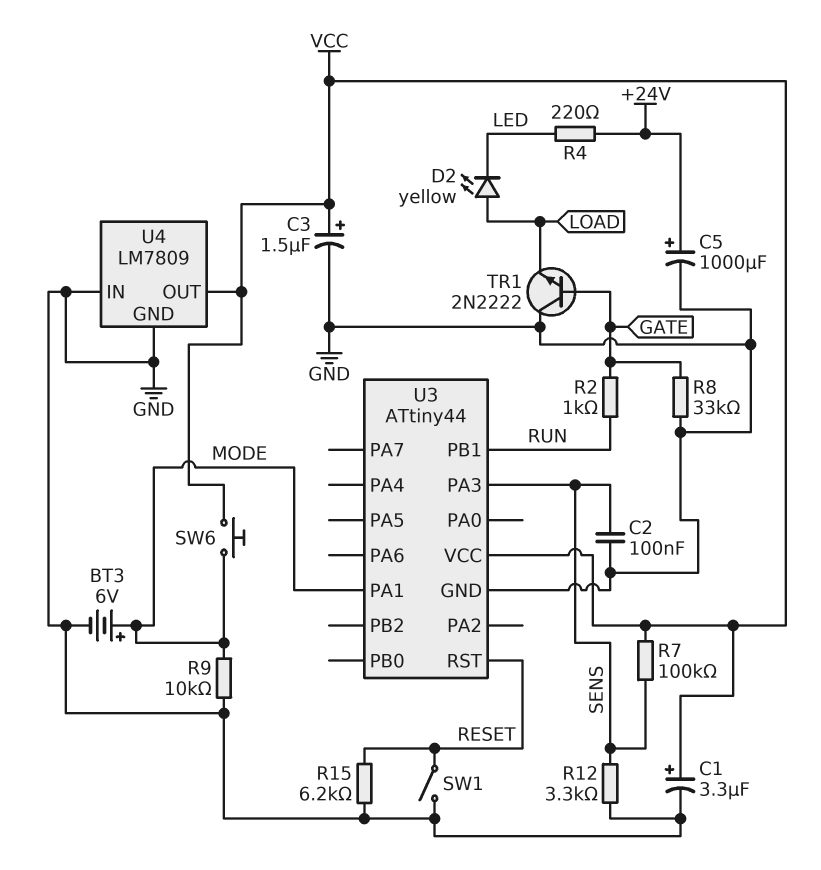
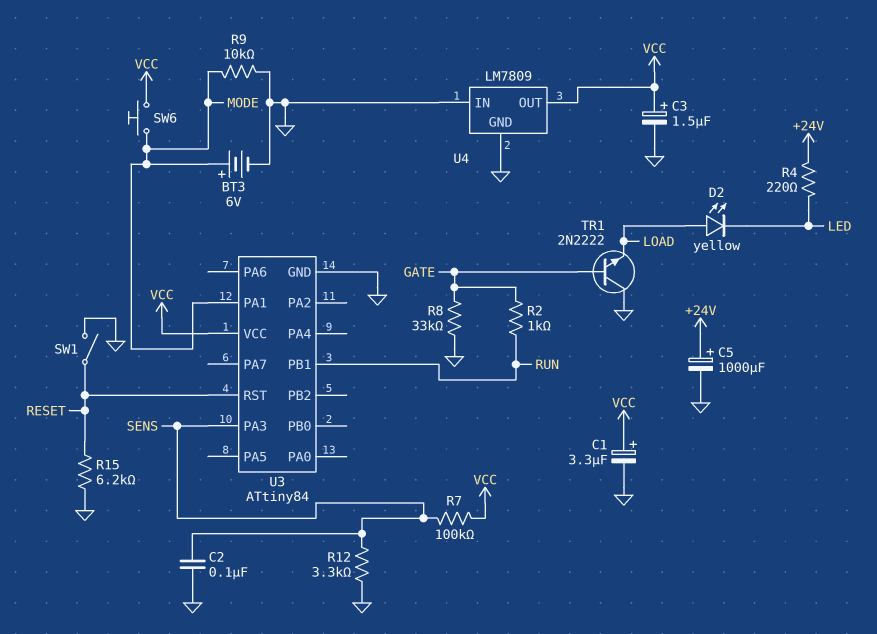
U3: ATtiny44 -> ATtiny84

